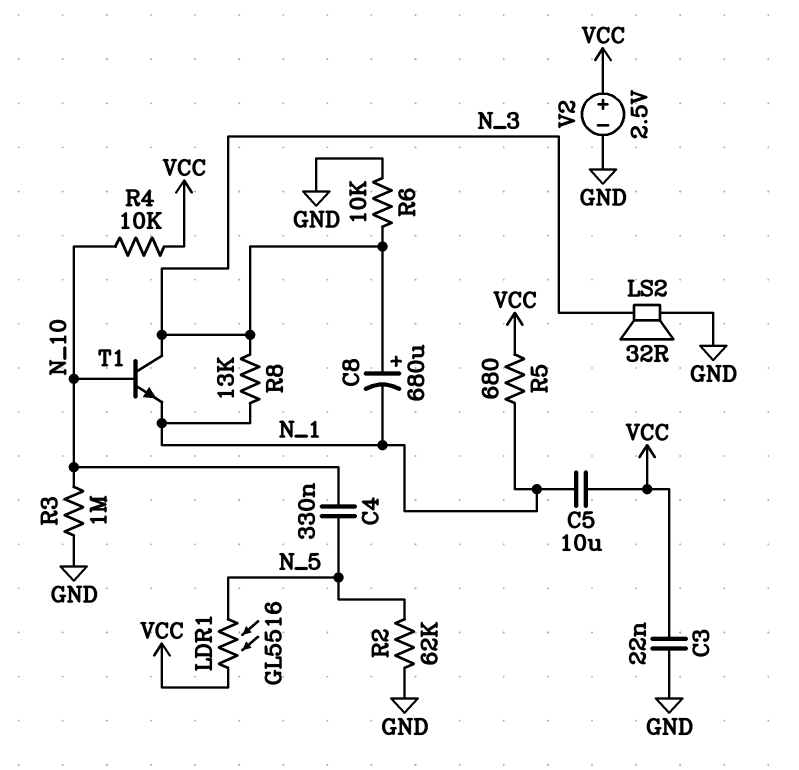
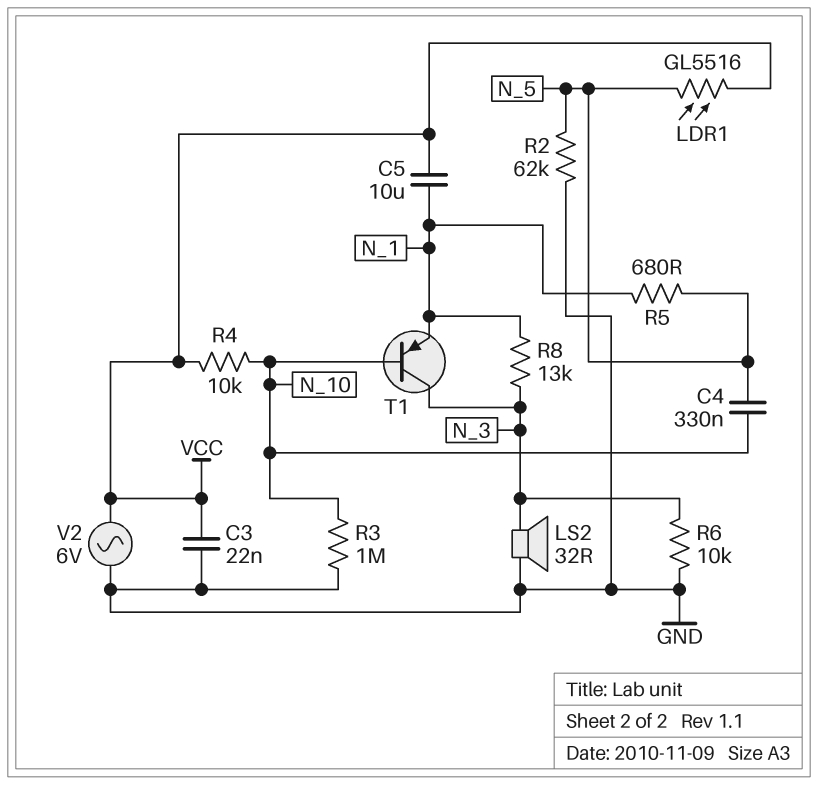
C8: 680uF (plus N_3, minus N_1) -> none
R5: 680 (N_1, VCC) -> 680 (N_1, N_5)
T1: NPN (B N_10, C N_3, E N_1) -> PNP (B N_10, C N_3, E N_1)
V2: 2.5V (plus VCC, minus GND) -> AC 6V (GND, VCC)

